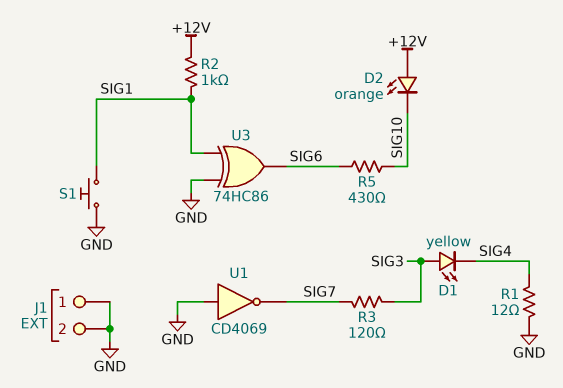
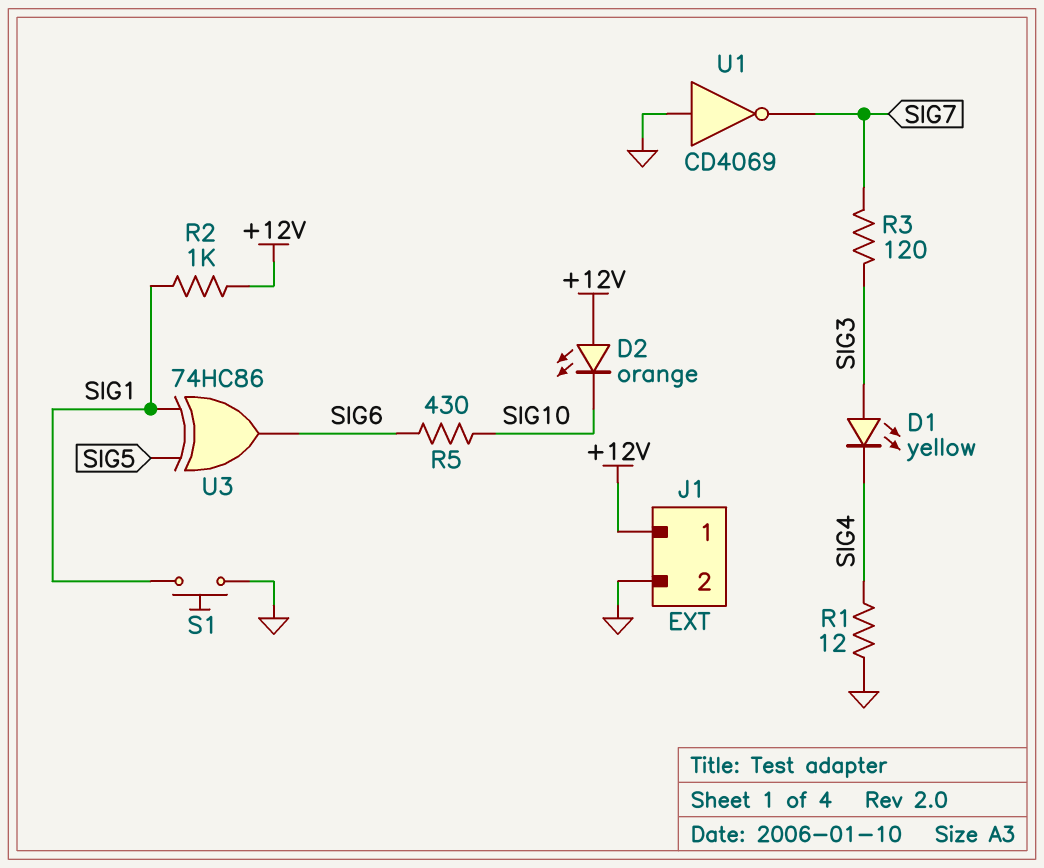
J1 pin 1: GND -> +12V
U3: XOR 74HC86 (in GND, in SIG1, out SIG6) -> XOR 74HC86 (in SIG1, in SIG5, out SIG6)

